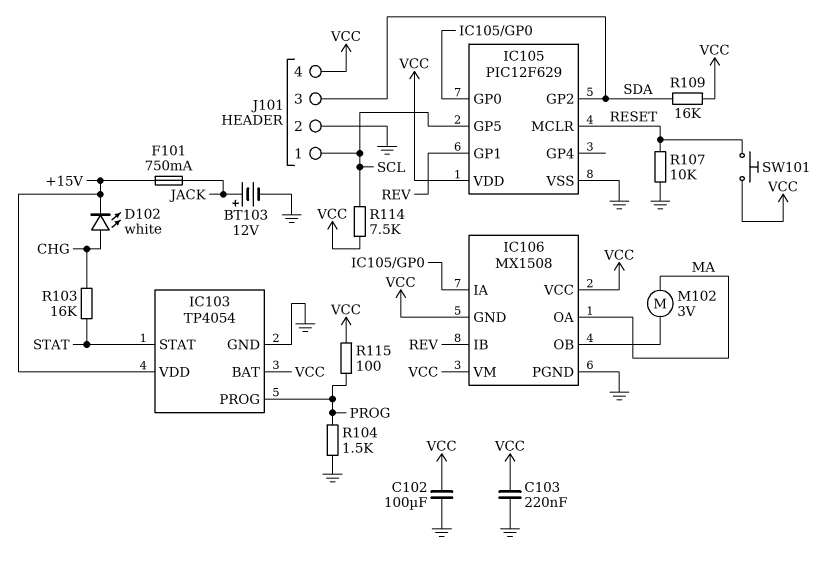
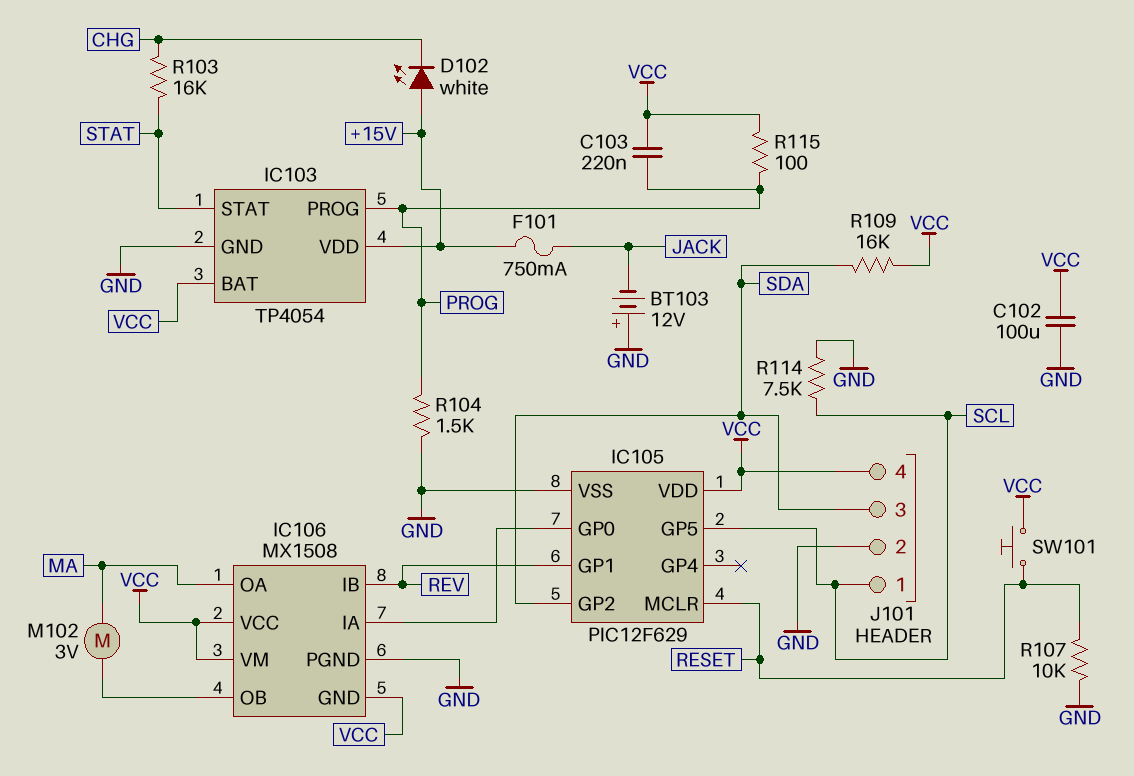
BT103: 12V (plus JACK, minus GND) -> 12V (plus GND, minus JACK)
C103: 220nF (GND, VCC) -> 220nF (PROG, VCC)
D102: LED white (A CHG, K +15V) -> LED white (A +15V, K CHG)
R114: 7.5k (SCL, VCC) -> 7.5k (GND, SCL)

